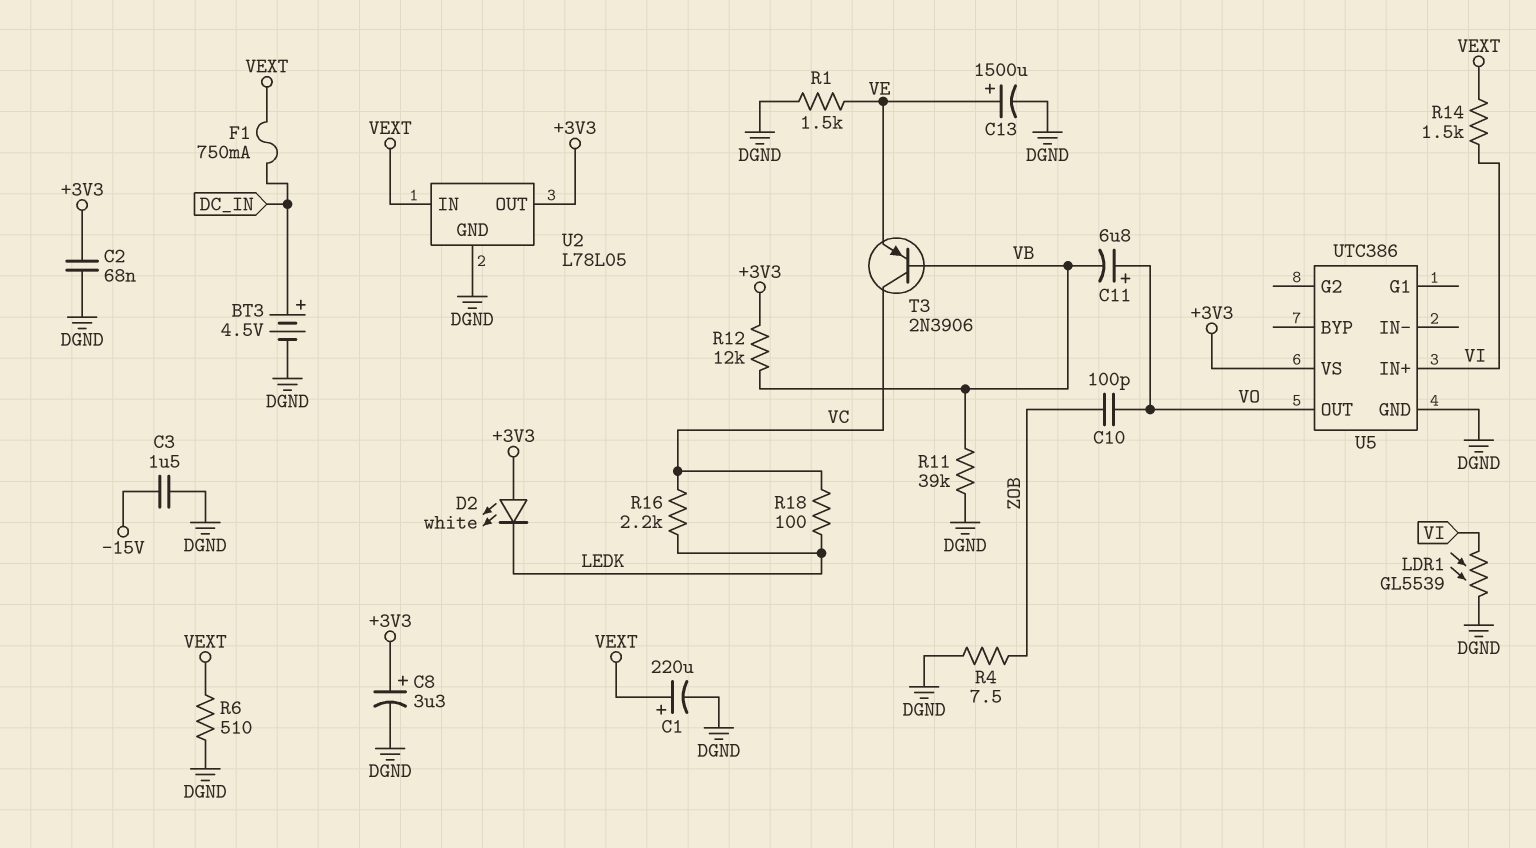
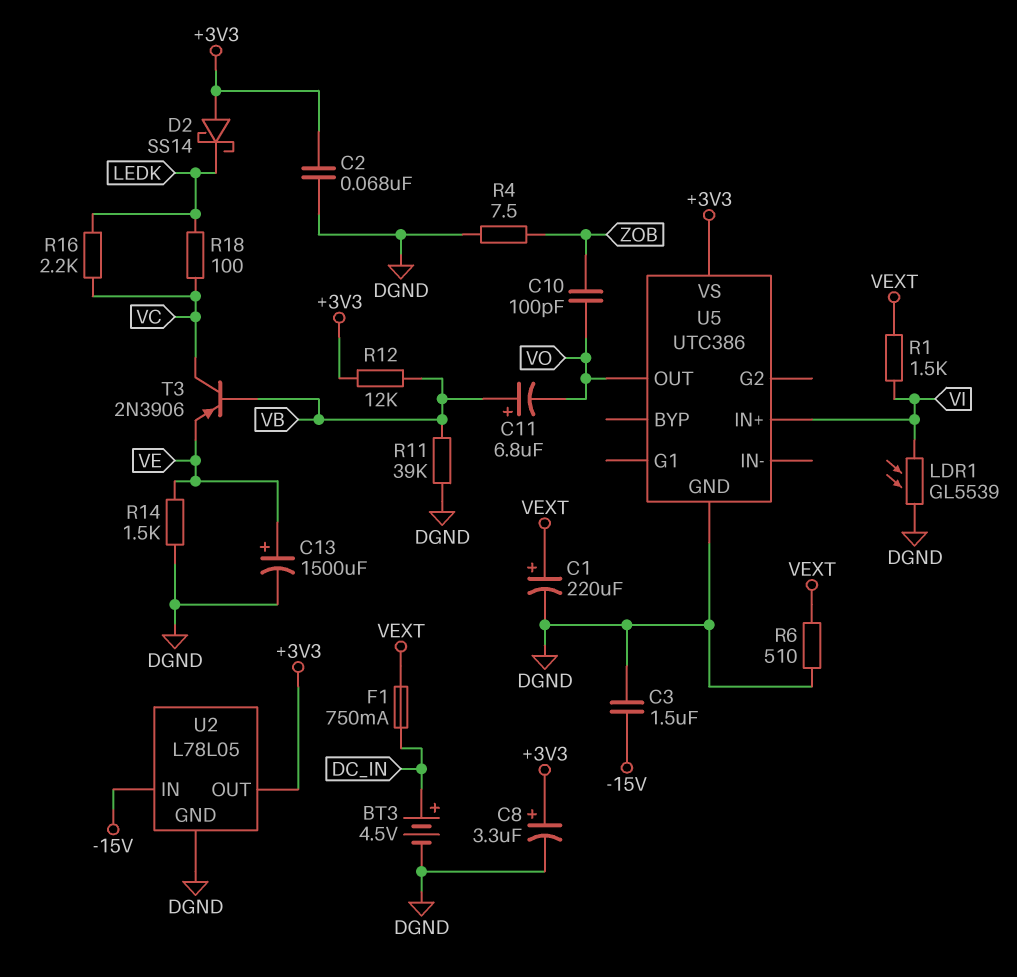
C11: 6.8uF (plus VO, minus VB) -> 6.8uF (plus VB, minus VO)
D2: LED white (A +3V3, K LEDK) -> schottky SS14 (A +3V3, K LEDK)
R1: 1.5k (DGND, VE) -> 1.5k (VEXT, VI)
R14: 1.5k (VEXT, VI) -> 1.5k (DGND, VE)
U2 pin IN: VEXT -> -15V

